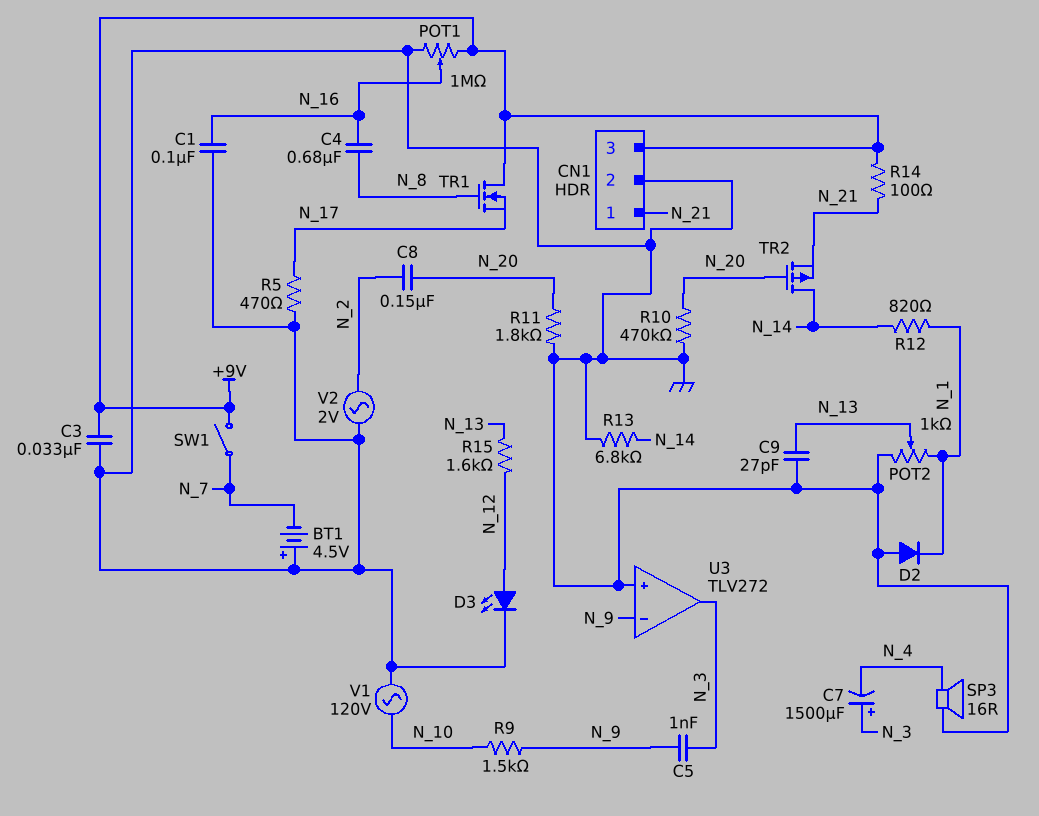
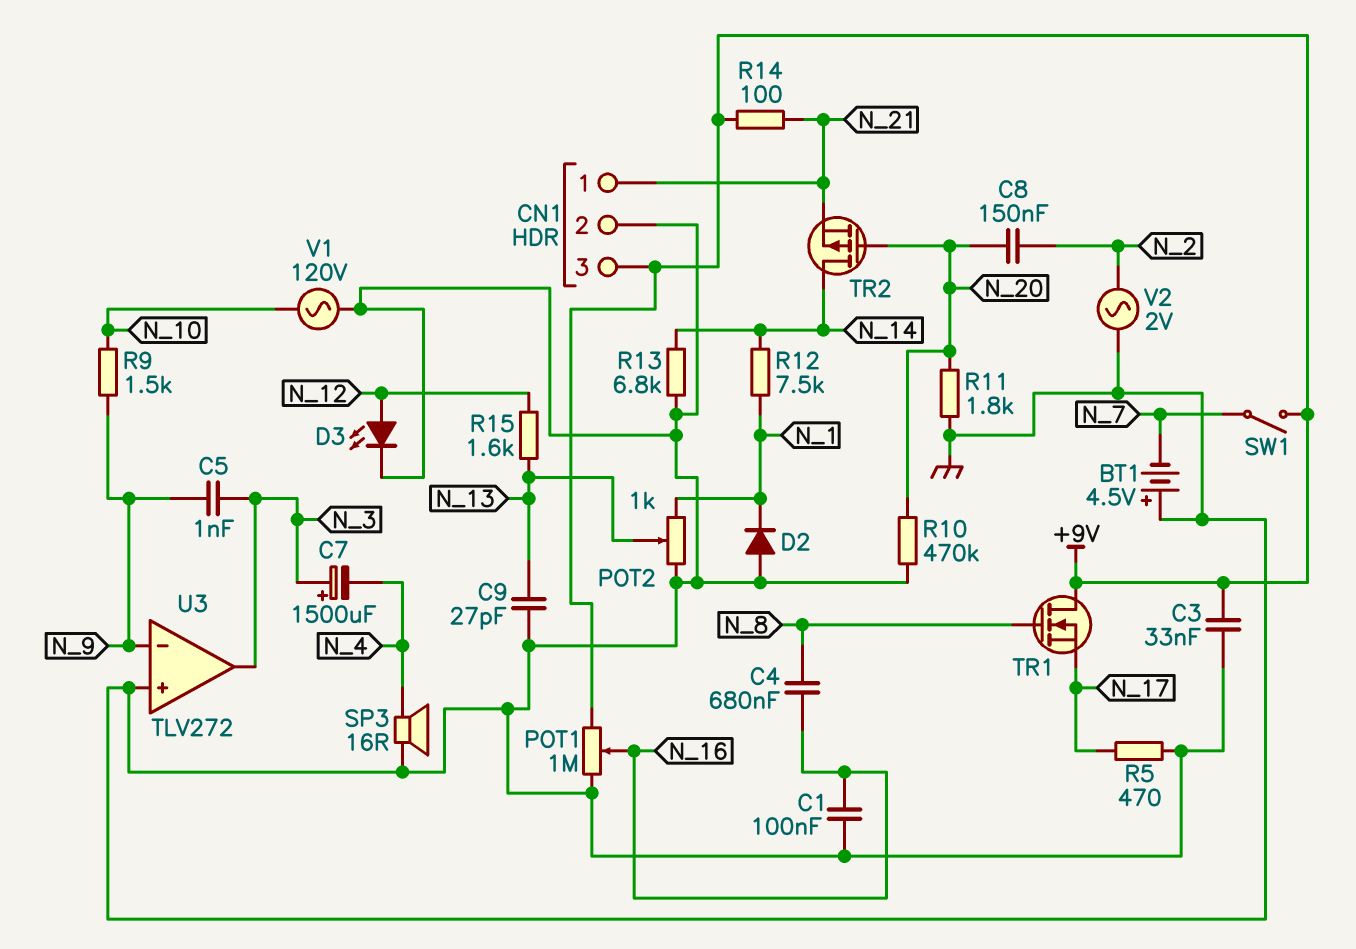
R12: 820 (N_1, N_14) -> 7.5k (N_1, N_14)

